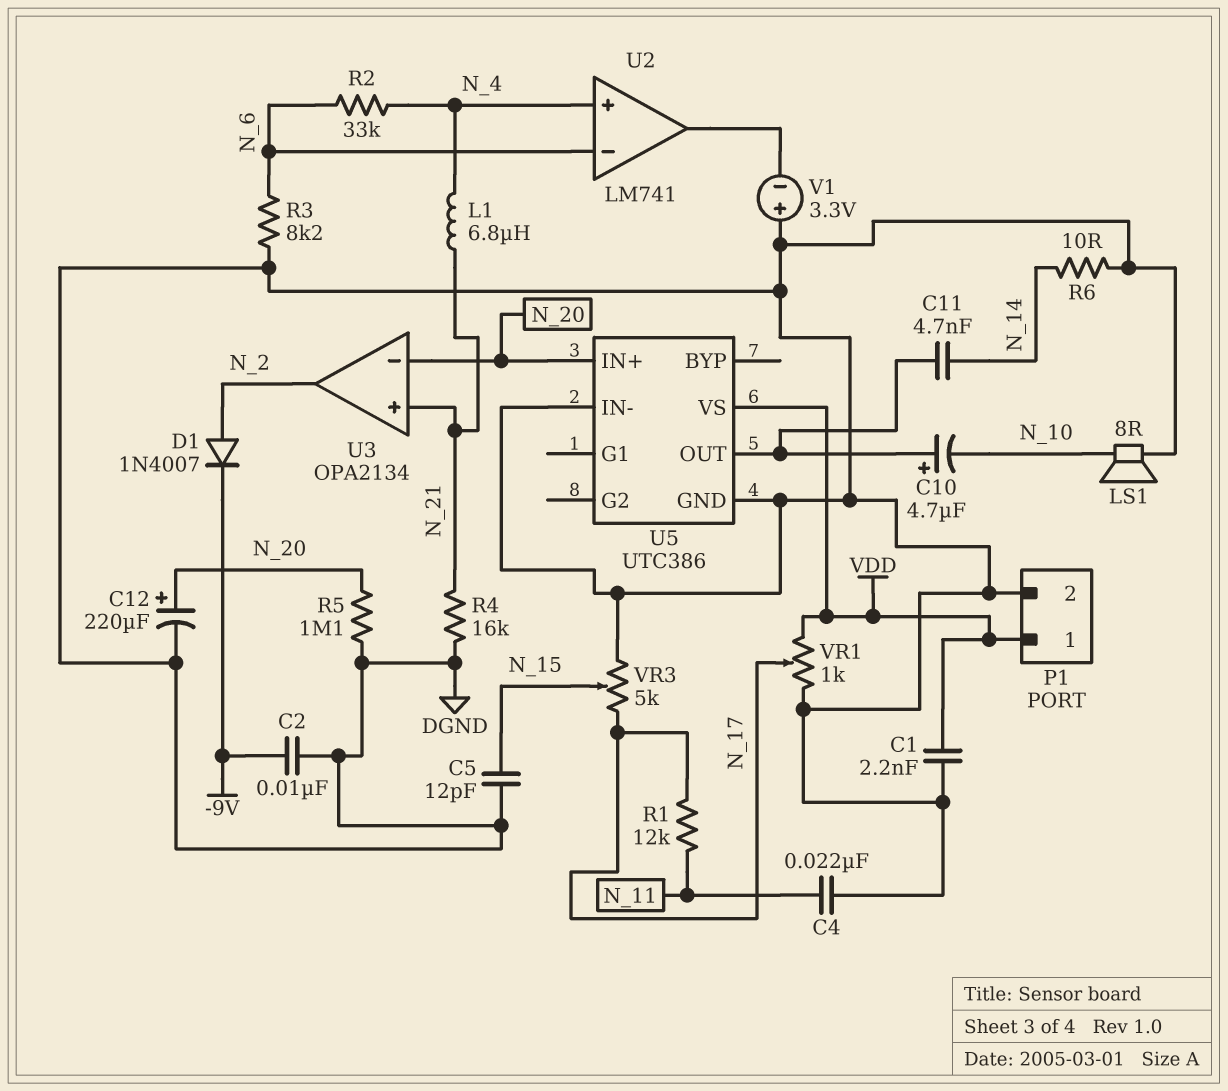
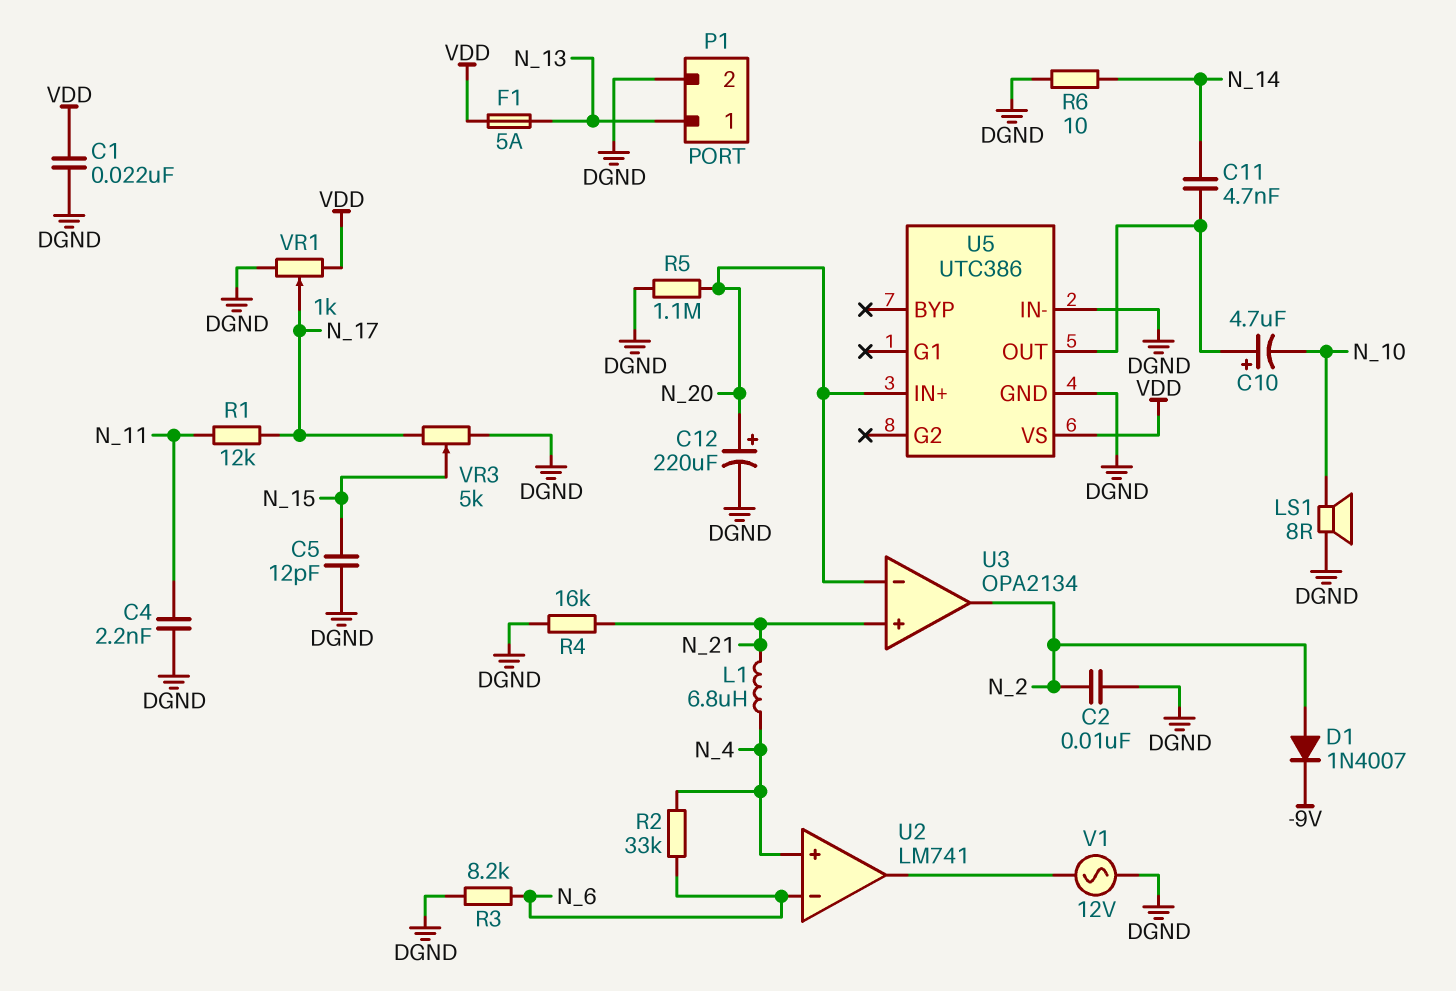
C1: 2.2nF (DGND, VDD) -> 22nF (DGND, VDD)
C2: 10nF (-9V, DGND) -> 10nF (DGND, N_2)
C4: 22nF (DGND, N_11) -> 2.2nF (DGND, N_11)
F1: none -> 5A (N_13, VDD)
P1 pin 1: VDD -> N_13
V1: 3.3V (plus DGND, minus U2/out) -> AC 12V (DGND, U2/out)

